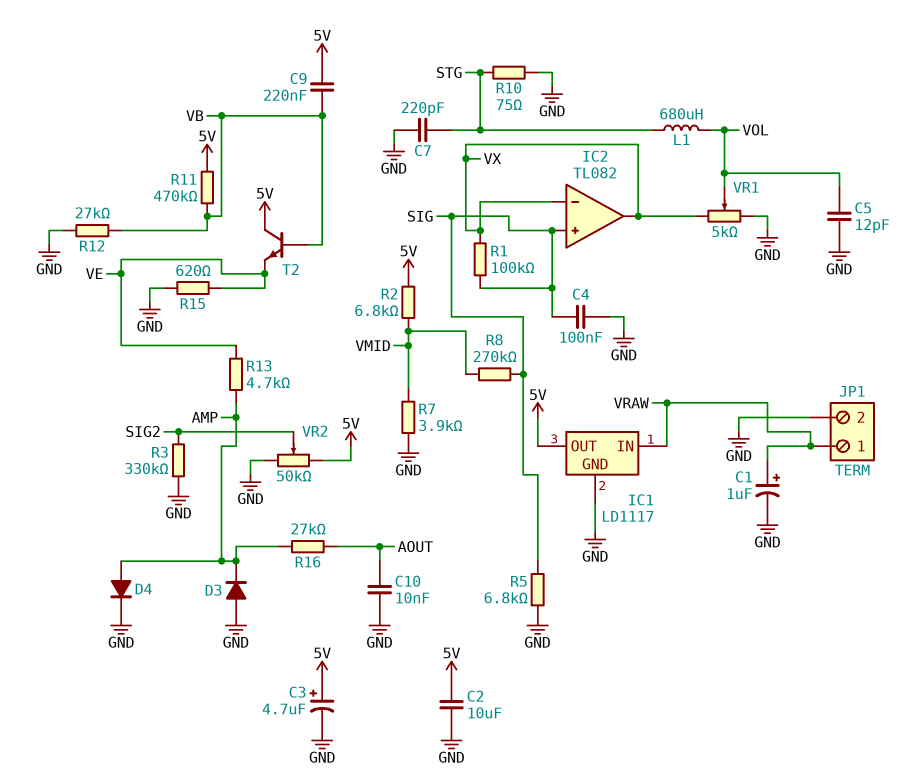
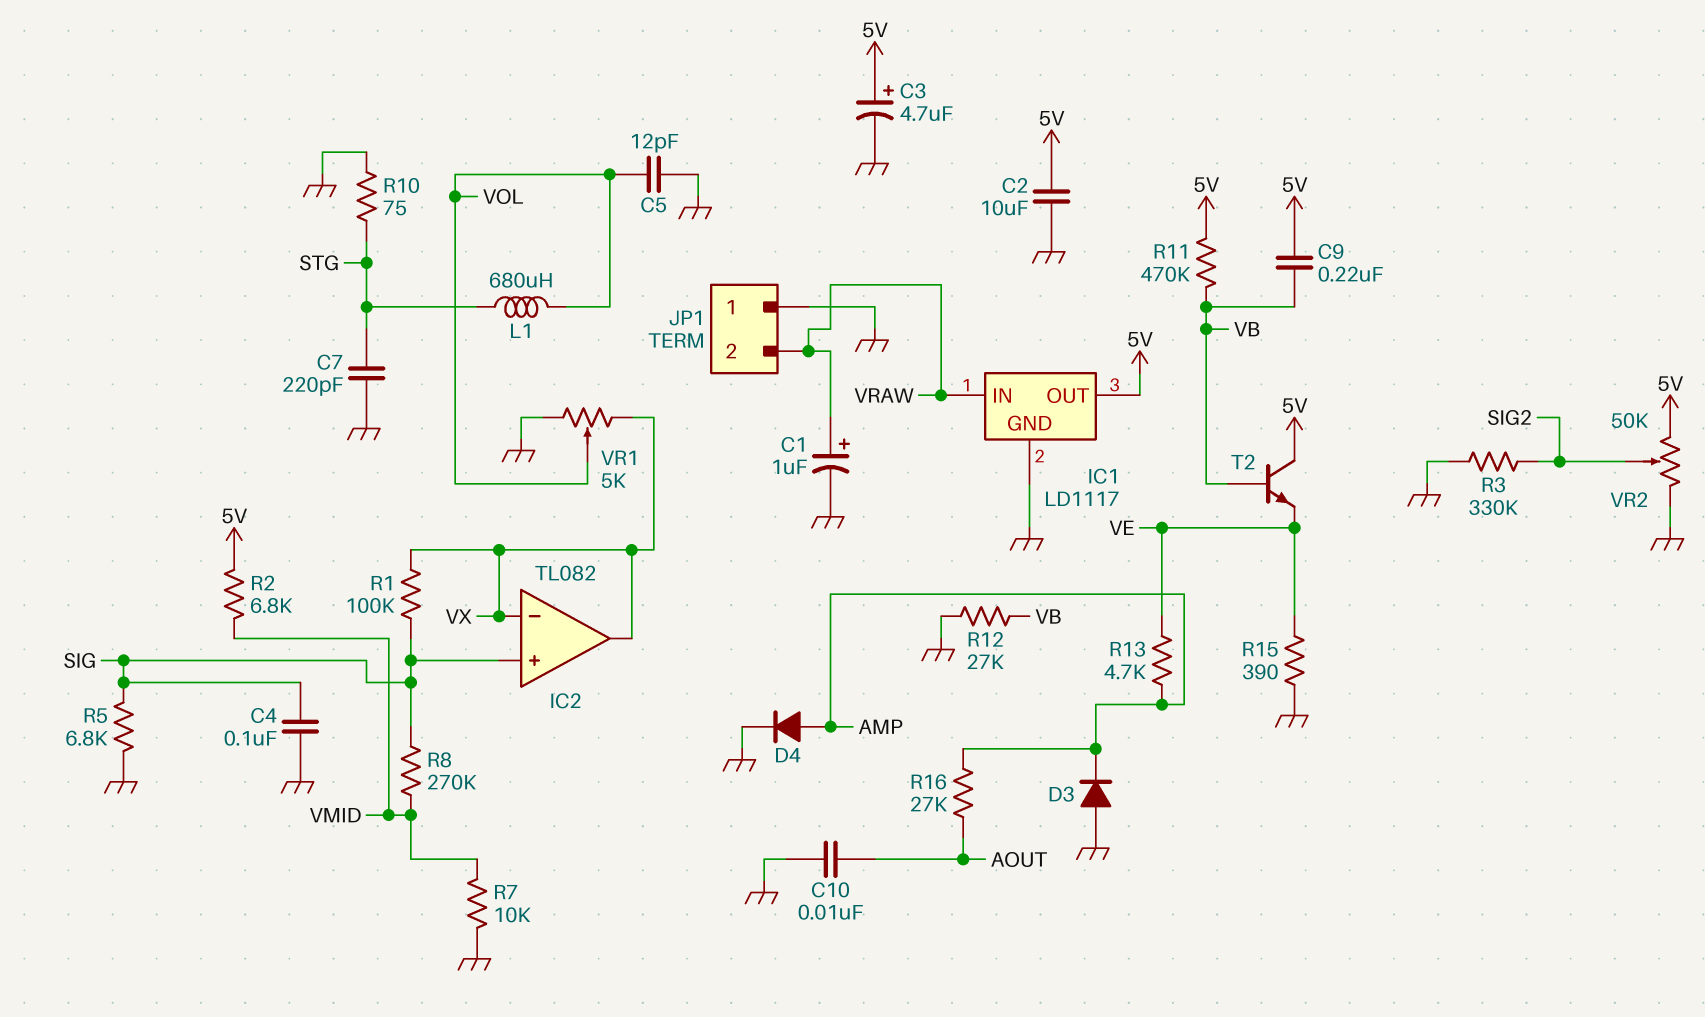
JP1 pin 1: VRAW -> GND
JP1 pin 2: GND -> VRAW
R7: 3.9k (GND, VMID) -> 10k (GND, VMID)
R15: 620 (GND, VE) -> 390 (GND, VE)

